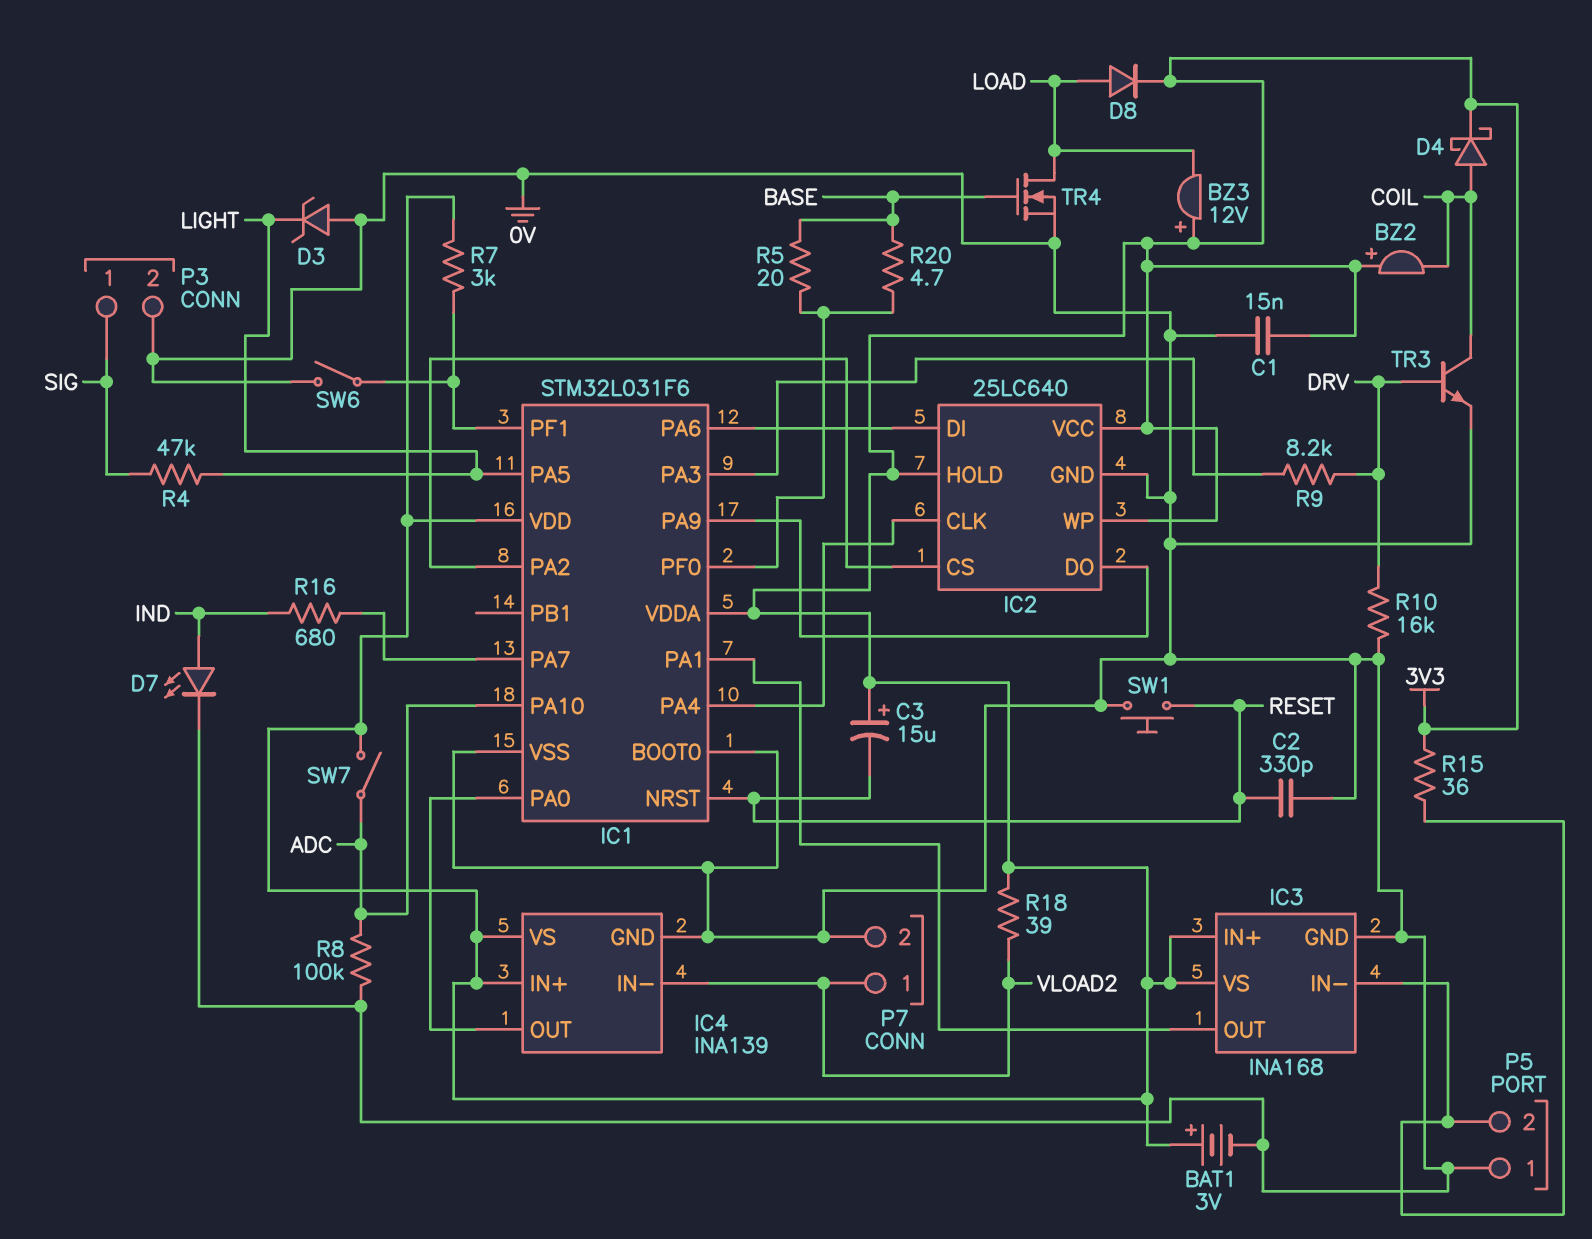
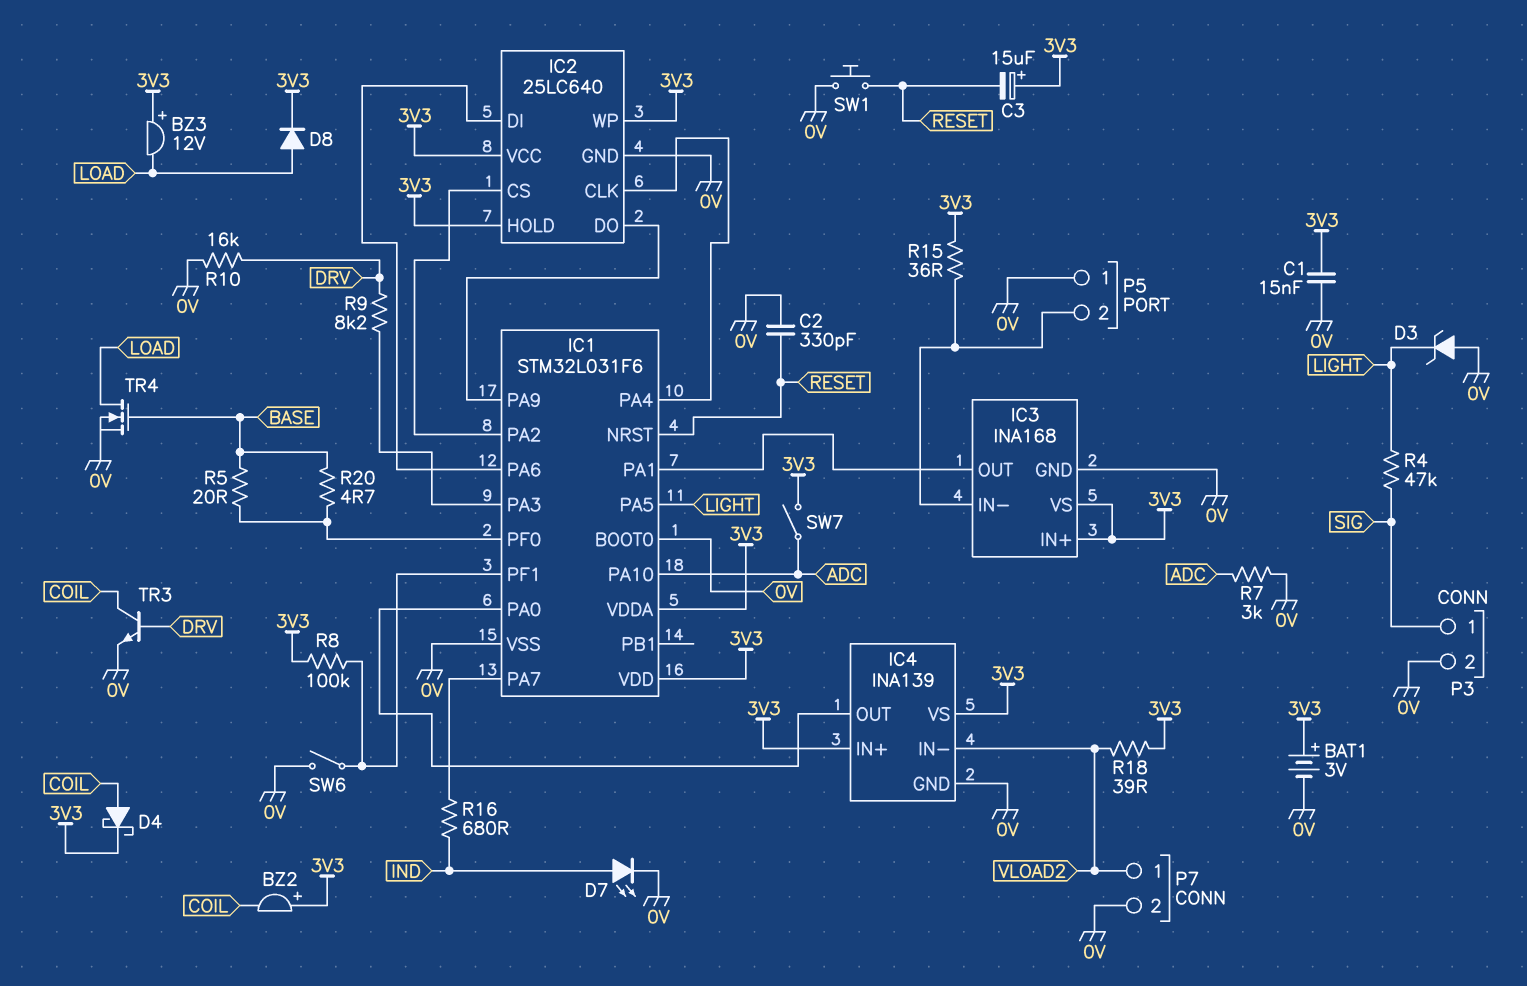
R7: 3k (3V3, IC1/PF1) -> 3k (0V, ADC)
R8: 100k (0V, ADC) -> 100k (3V3, IC1/PF1)

